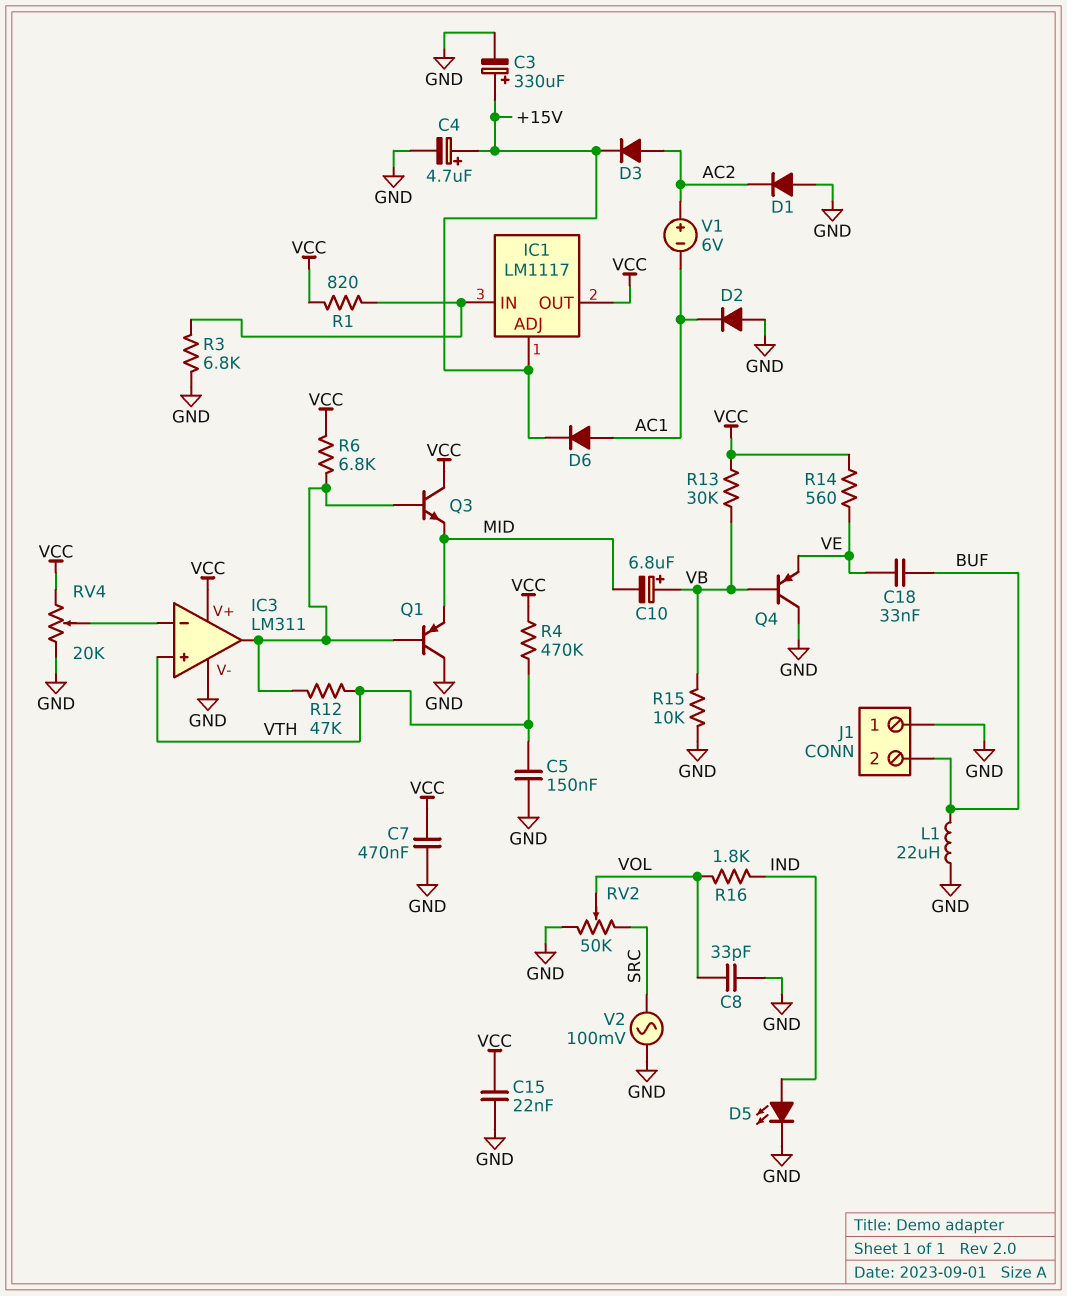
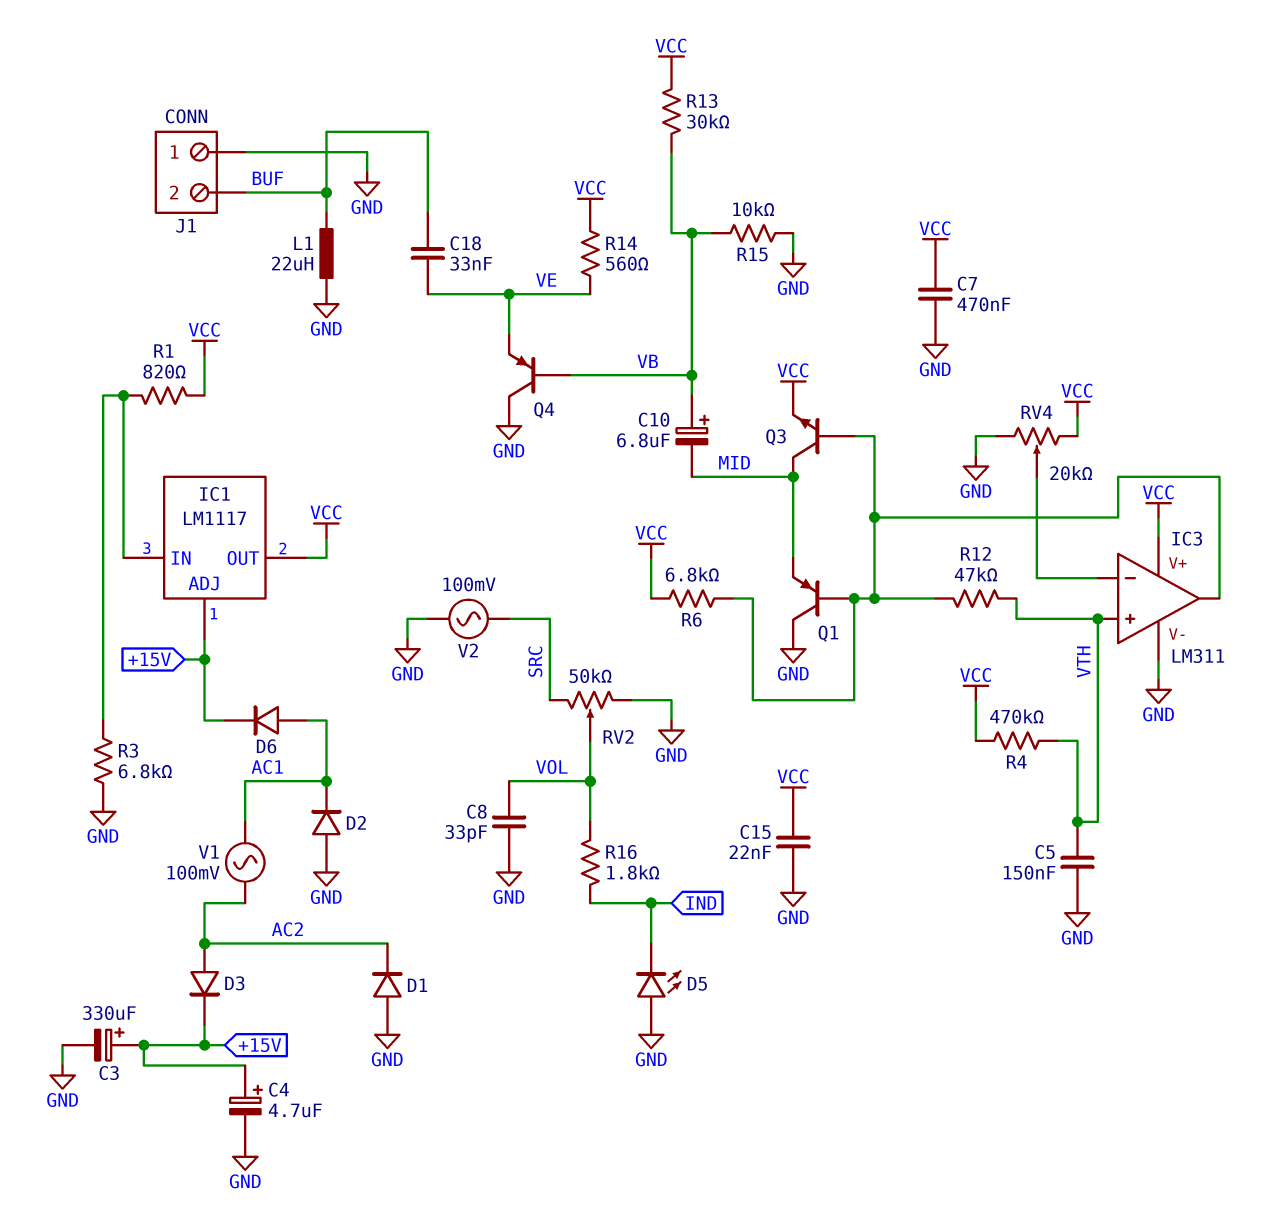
D5: LED (A IND, K GND) -> LED (A GND, K IND)
Q3: NPN (B IC3/out, C VCC, E MID) -> NPN (B IC3/out, C MID, E VCC)
V1: 6V (plus AC2, minus AC1) -> AC 100mV (AC1, AC2)

